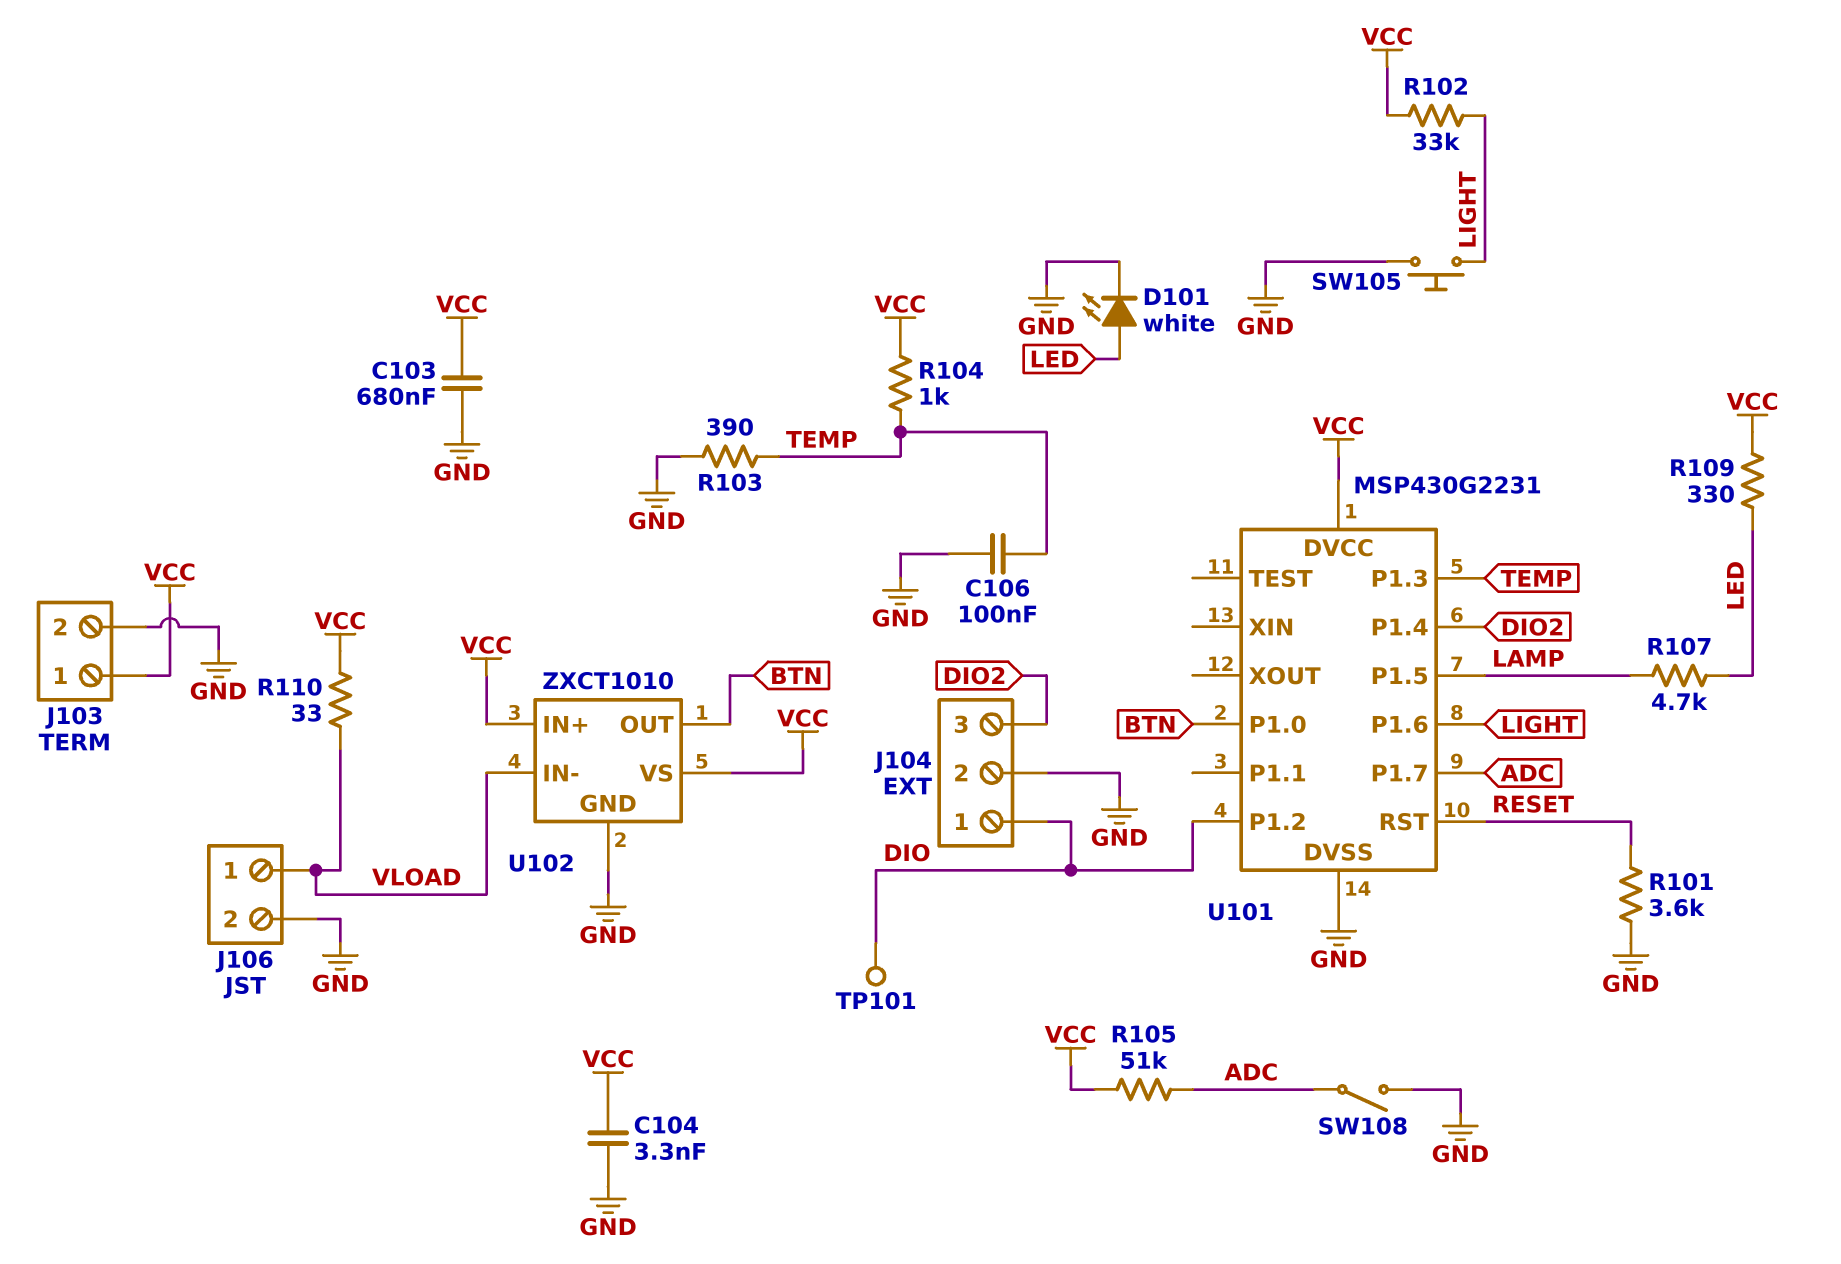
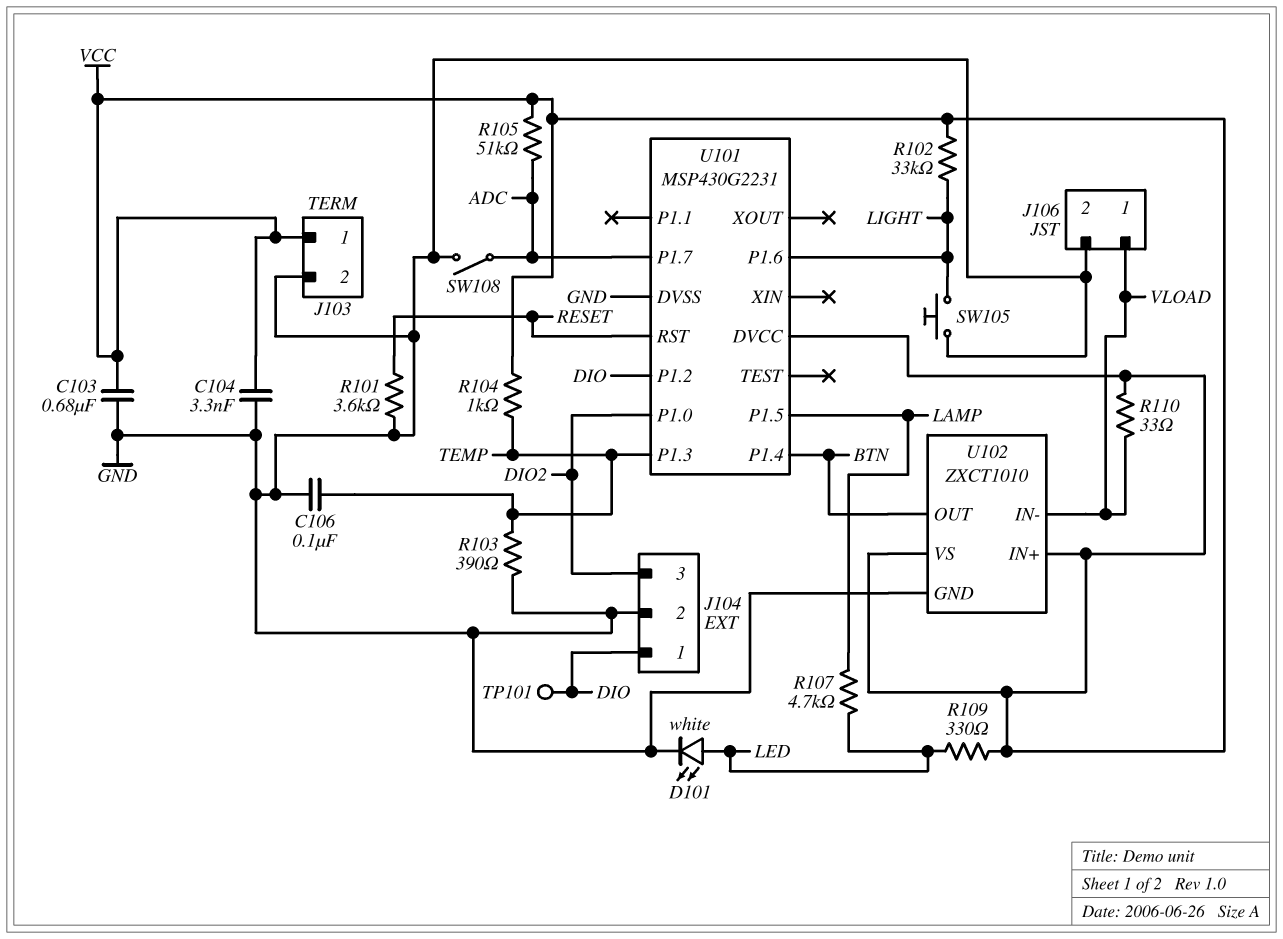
U101 pin P1.0: BTN -> DIO2
U101 pin P1.4: DIO2 -> BTN

